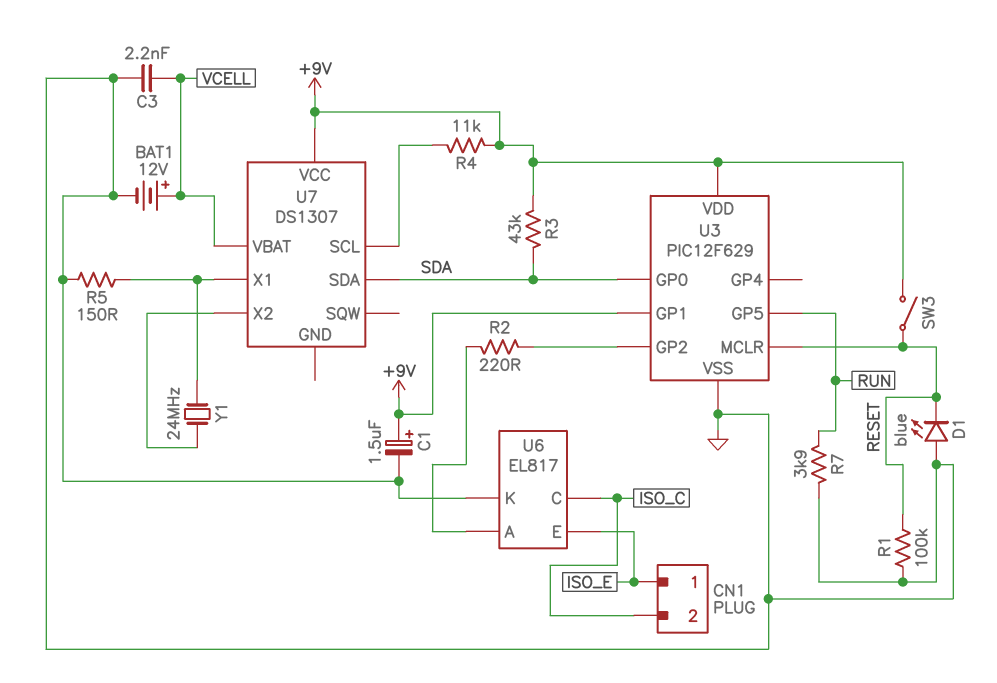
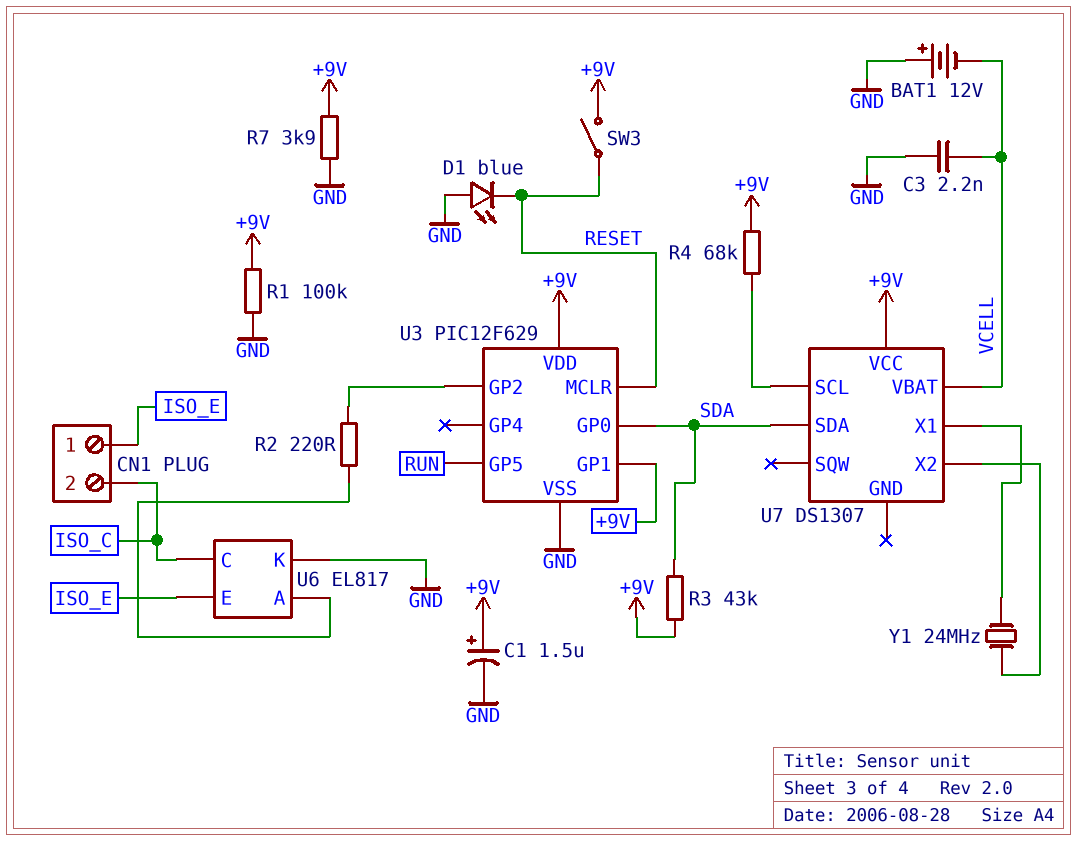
BAT1: 12V (plus VCELL, minus GND) -> 12V (plus GND, minus VCELL)
R1: 100k (GND, RESET) -> 100k (+9V, GND)
R4: 11k (+9V, U7/SCL) -> 68k (+9V, U7/SCL)
R5: 150 (GND, U7/X1) -> none
R7: 3.9k (GND, RUN) -> 3.9k (+9V, GND)

